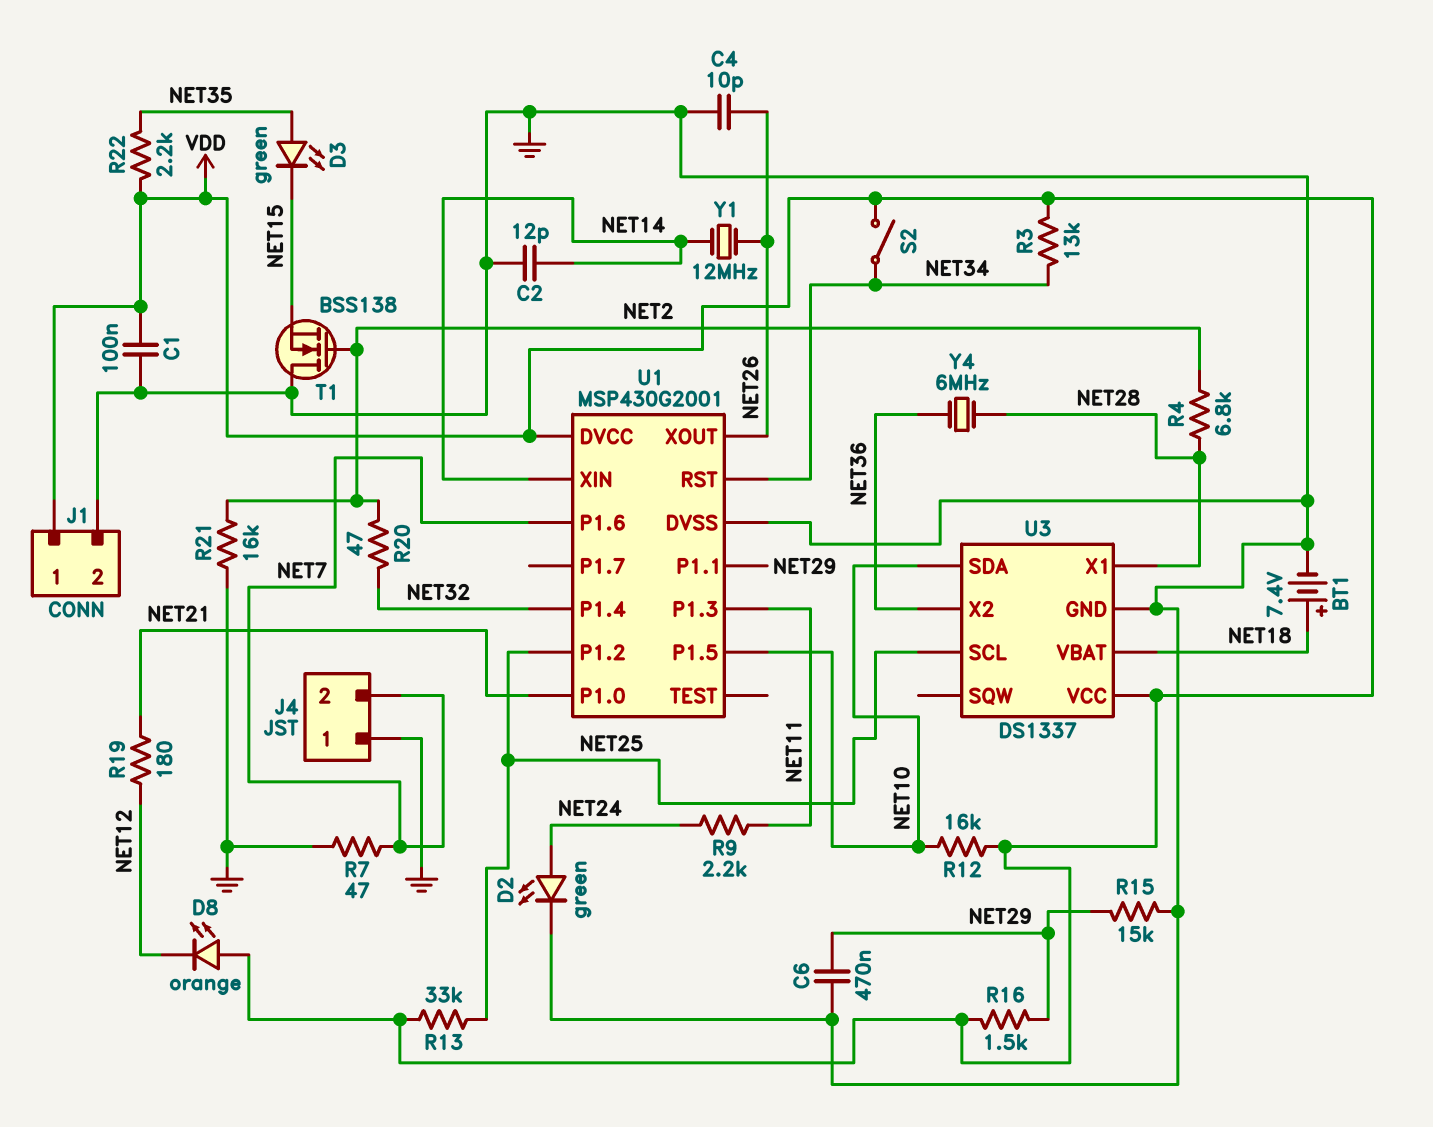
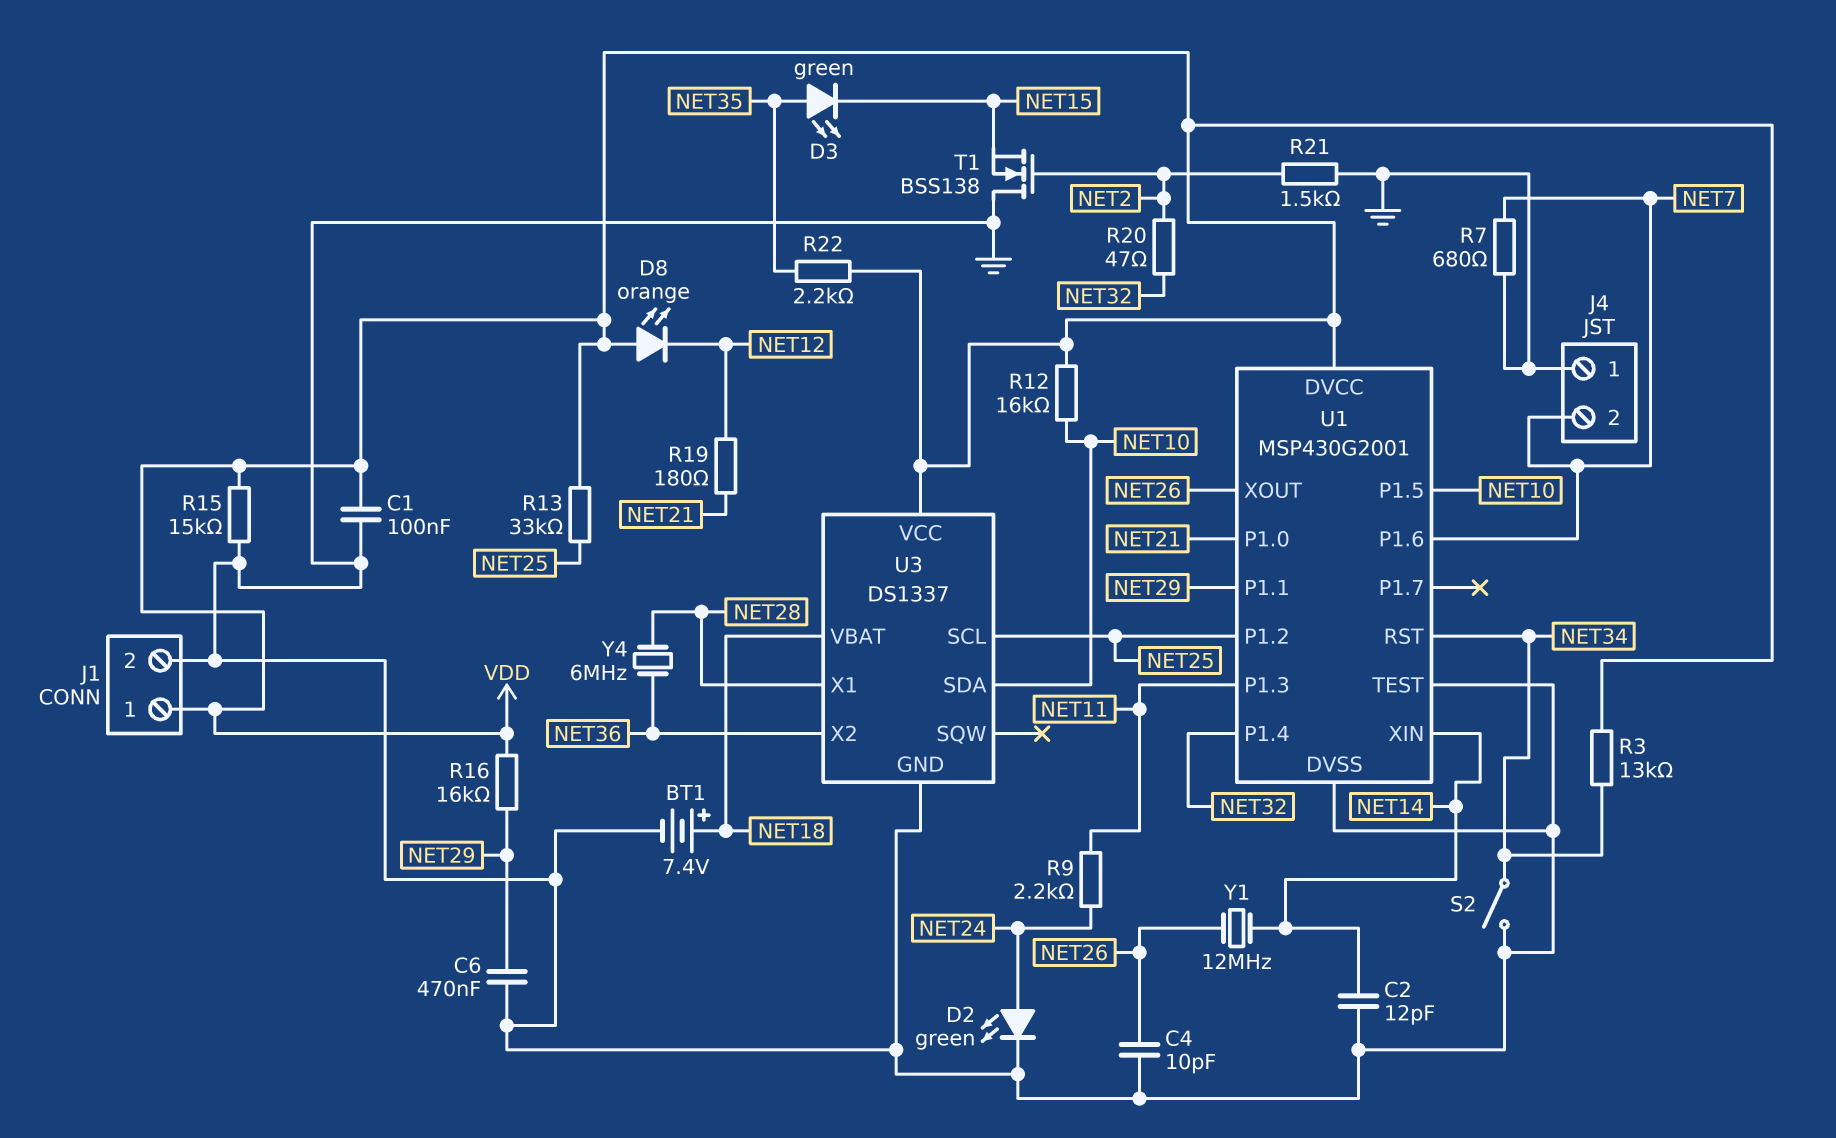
R4: 6.8k (NET2, NET28) -> none
R7: 47 (GND, NET7) -> 680 (GND, NET7)
R15: 15k (GND, NET29) -> 15k (GND, VDD)
R16: 1.5k (NET29, VDD) -> 16k (NET29, VDD)
R21: 16k (GND, NET2) -> 1.5k (GND, NET2)
S2: switch (NET34, VDD) -> switch (GND, NET34)
U1 pin TEST: none -> GND

